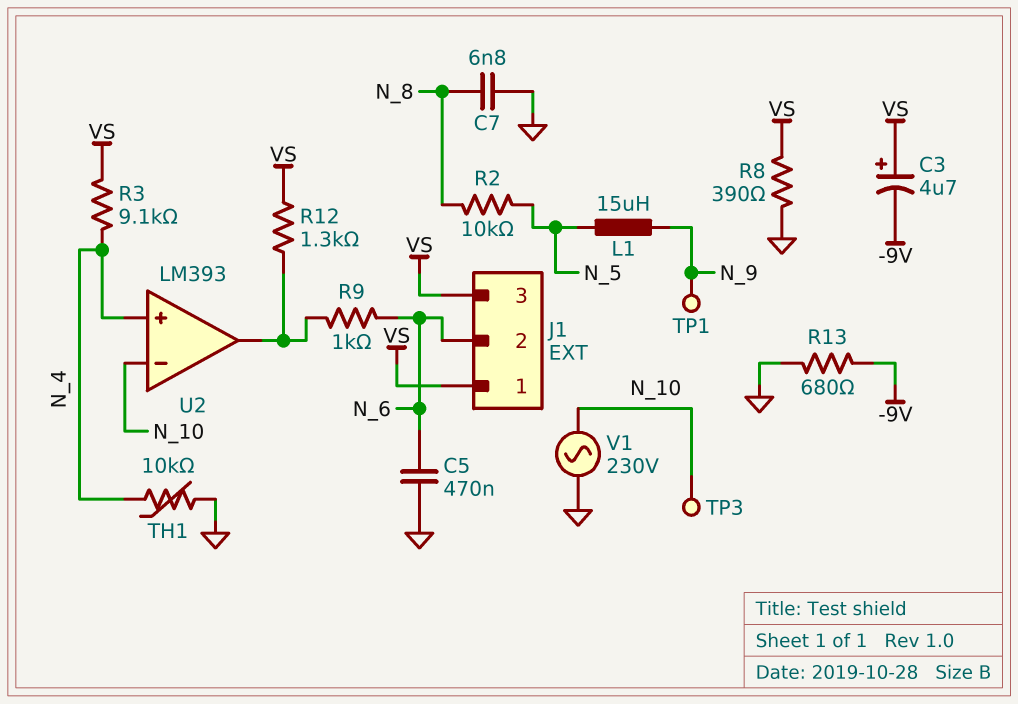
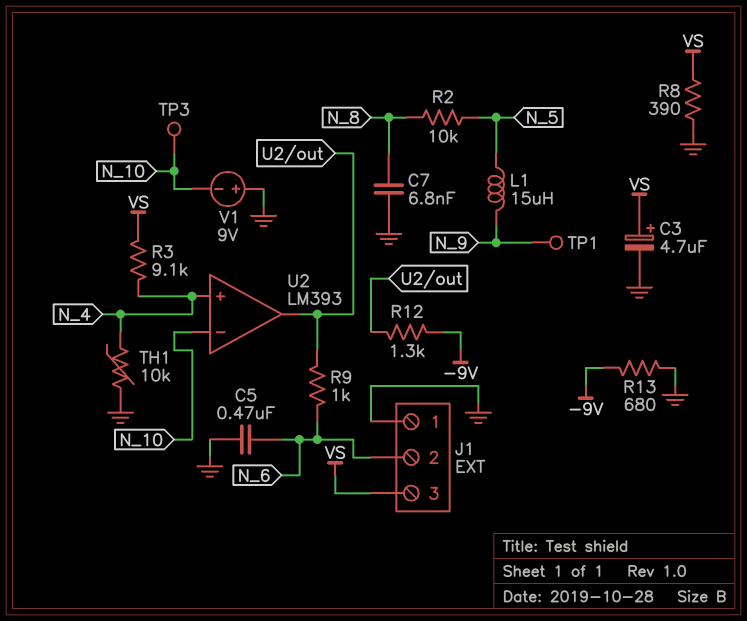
C3: 4.7uF (plus VS, minus -9V) -> 4.7uF (plus VS, minus GND)
J1 pin 1: VS -> GND
R12: 1.3k (U2/out, VS) -> 1.3k (-9V, U2/out)
V1: AC 230V (GND, N_10) -> 9V (plus GND, minus N_10)

